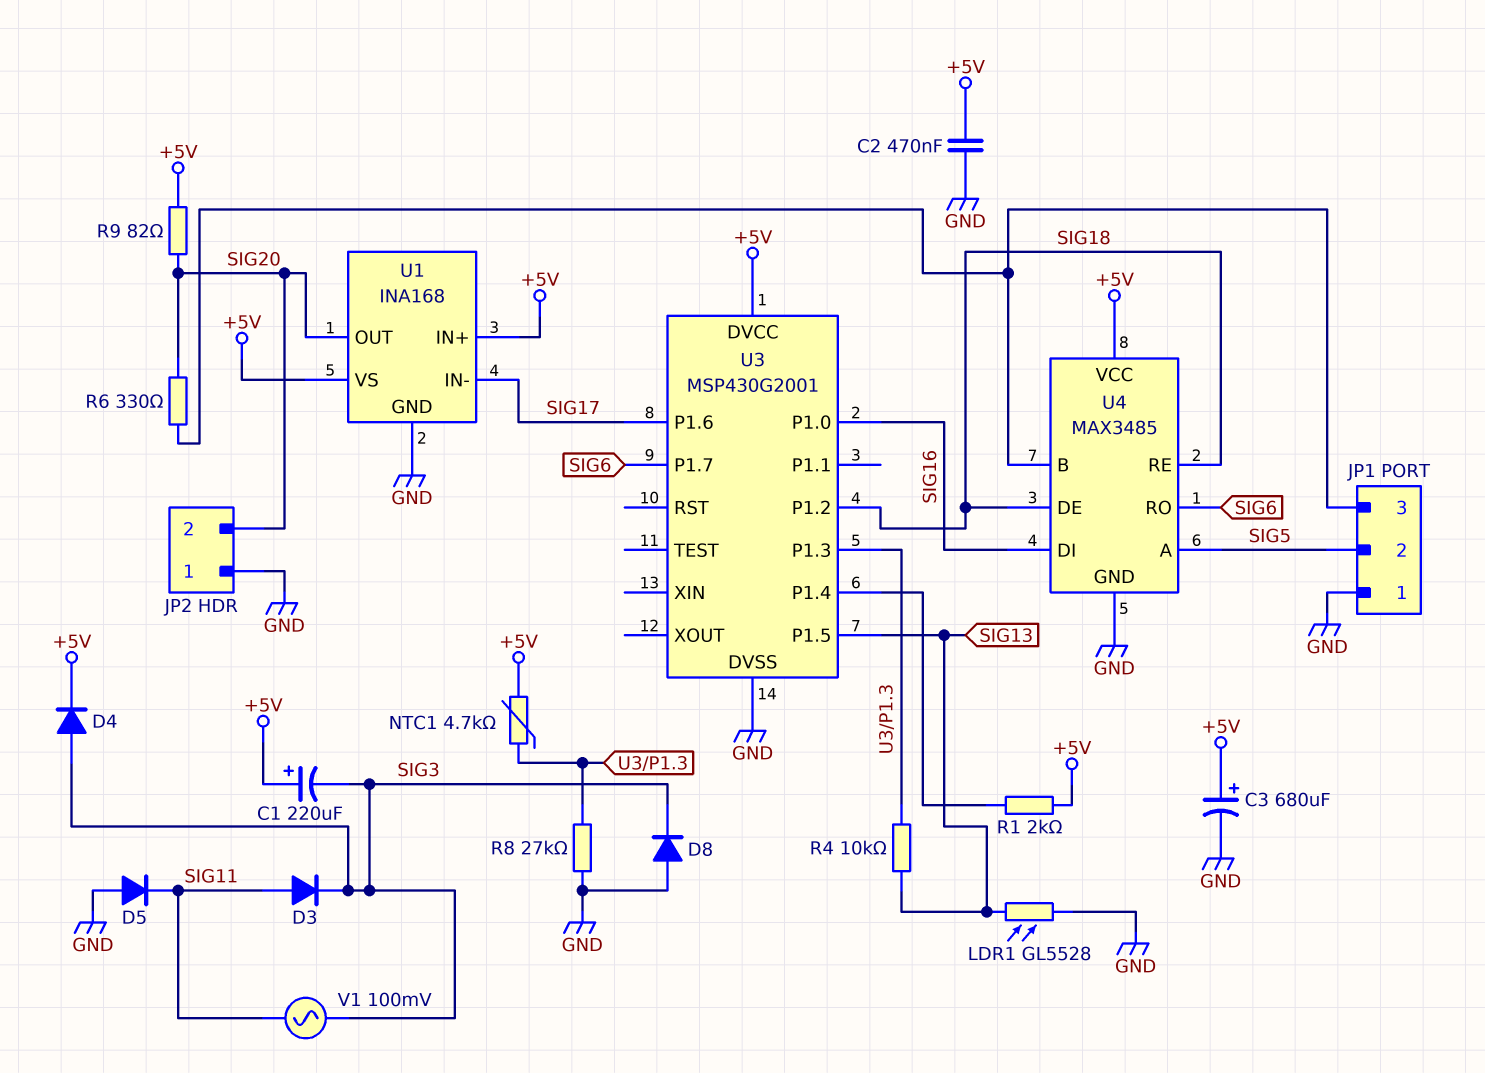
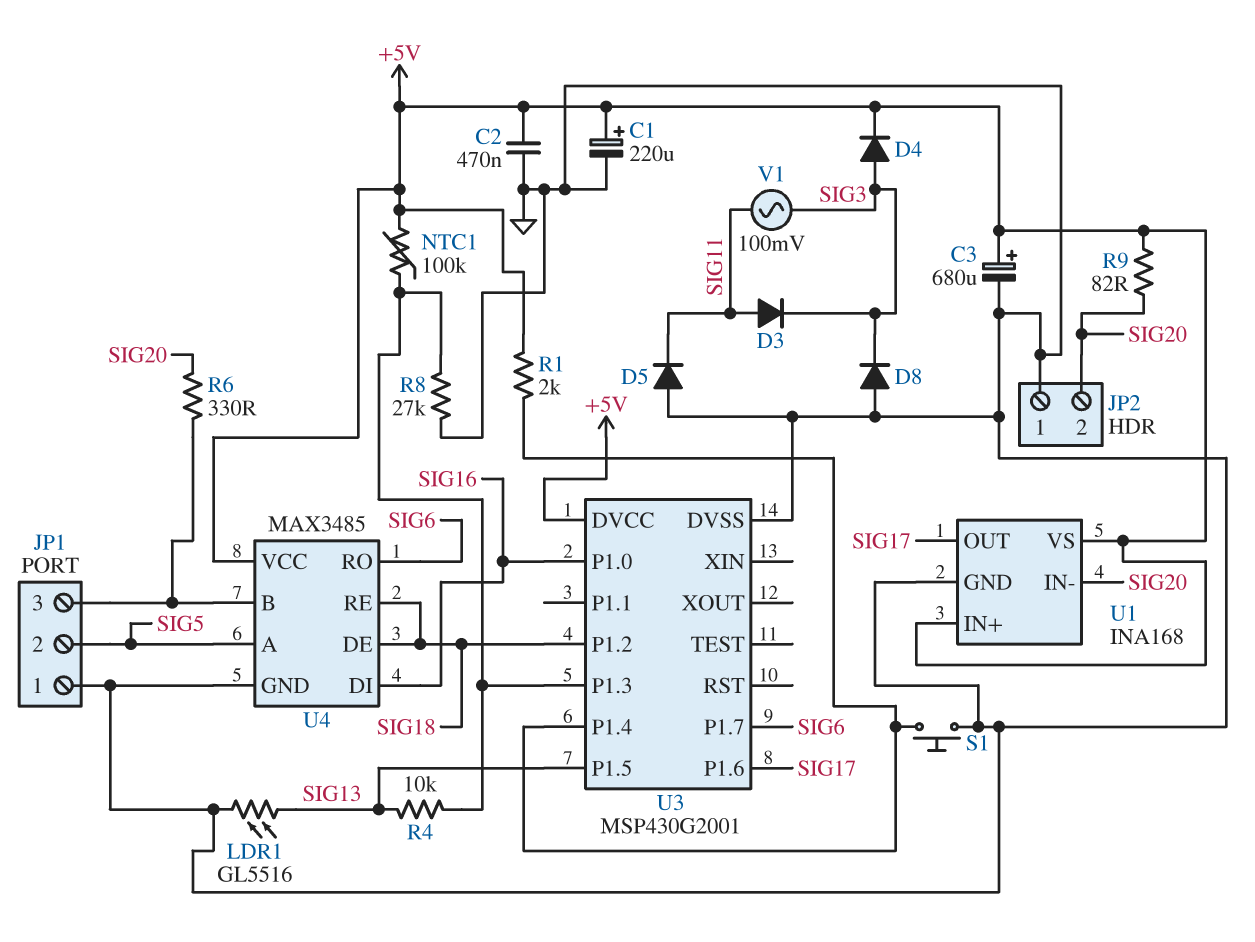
C1: 220uF (plus +5V, minus SIG3) -> 220uF (plus +5V, minus GND)
LDR1: GL5528 (GND, SIG13) -> GL5516 (GND, SIG13)
NTC1: 4.7k (+5V, U3/P1.3) -> 100k (+5V, U3/P1.3)
S1: none -> button (GND, U3/P1.4)
U1 pin IN-: SIG17 -> SIG20
U1 pin OUT: SIG20 -> SIG17

